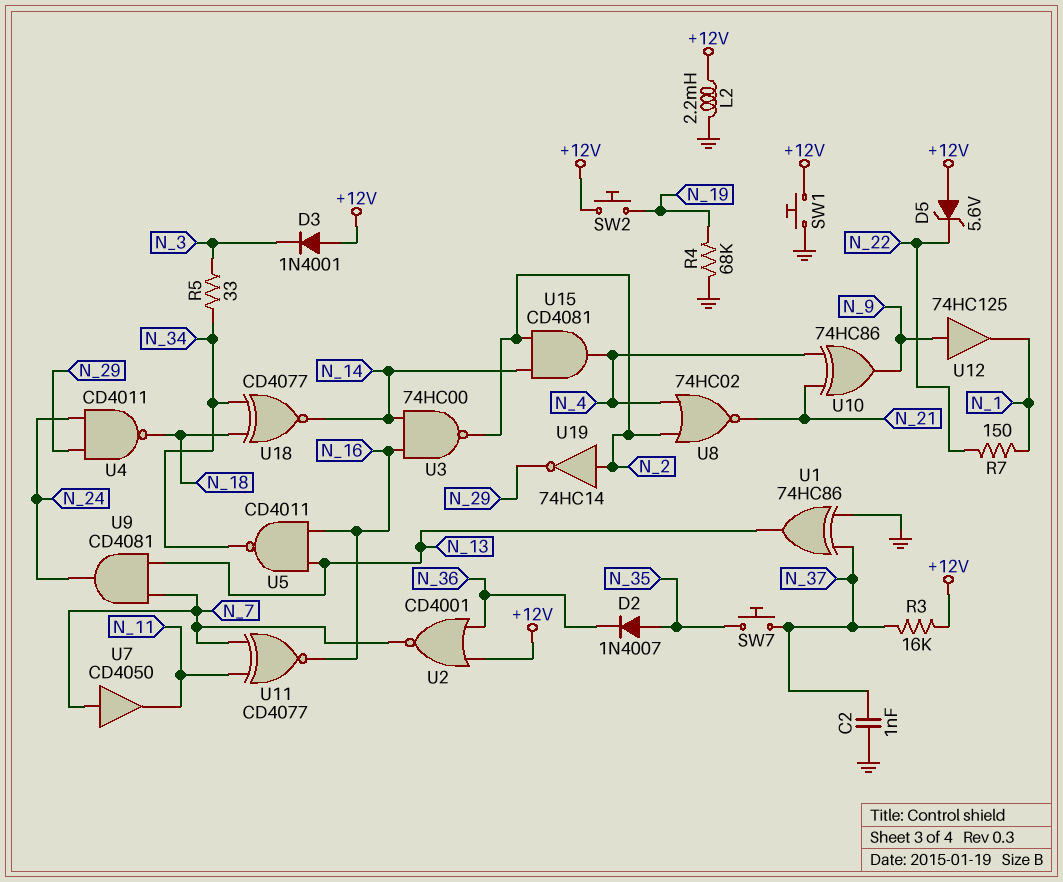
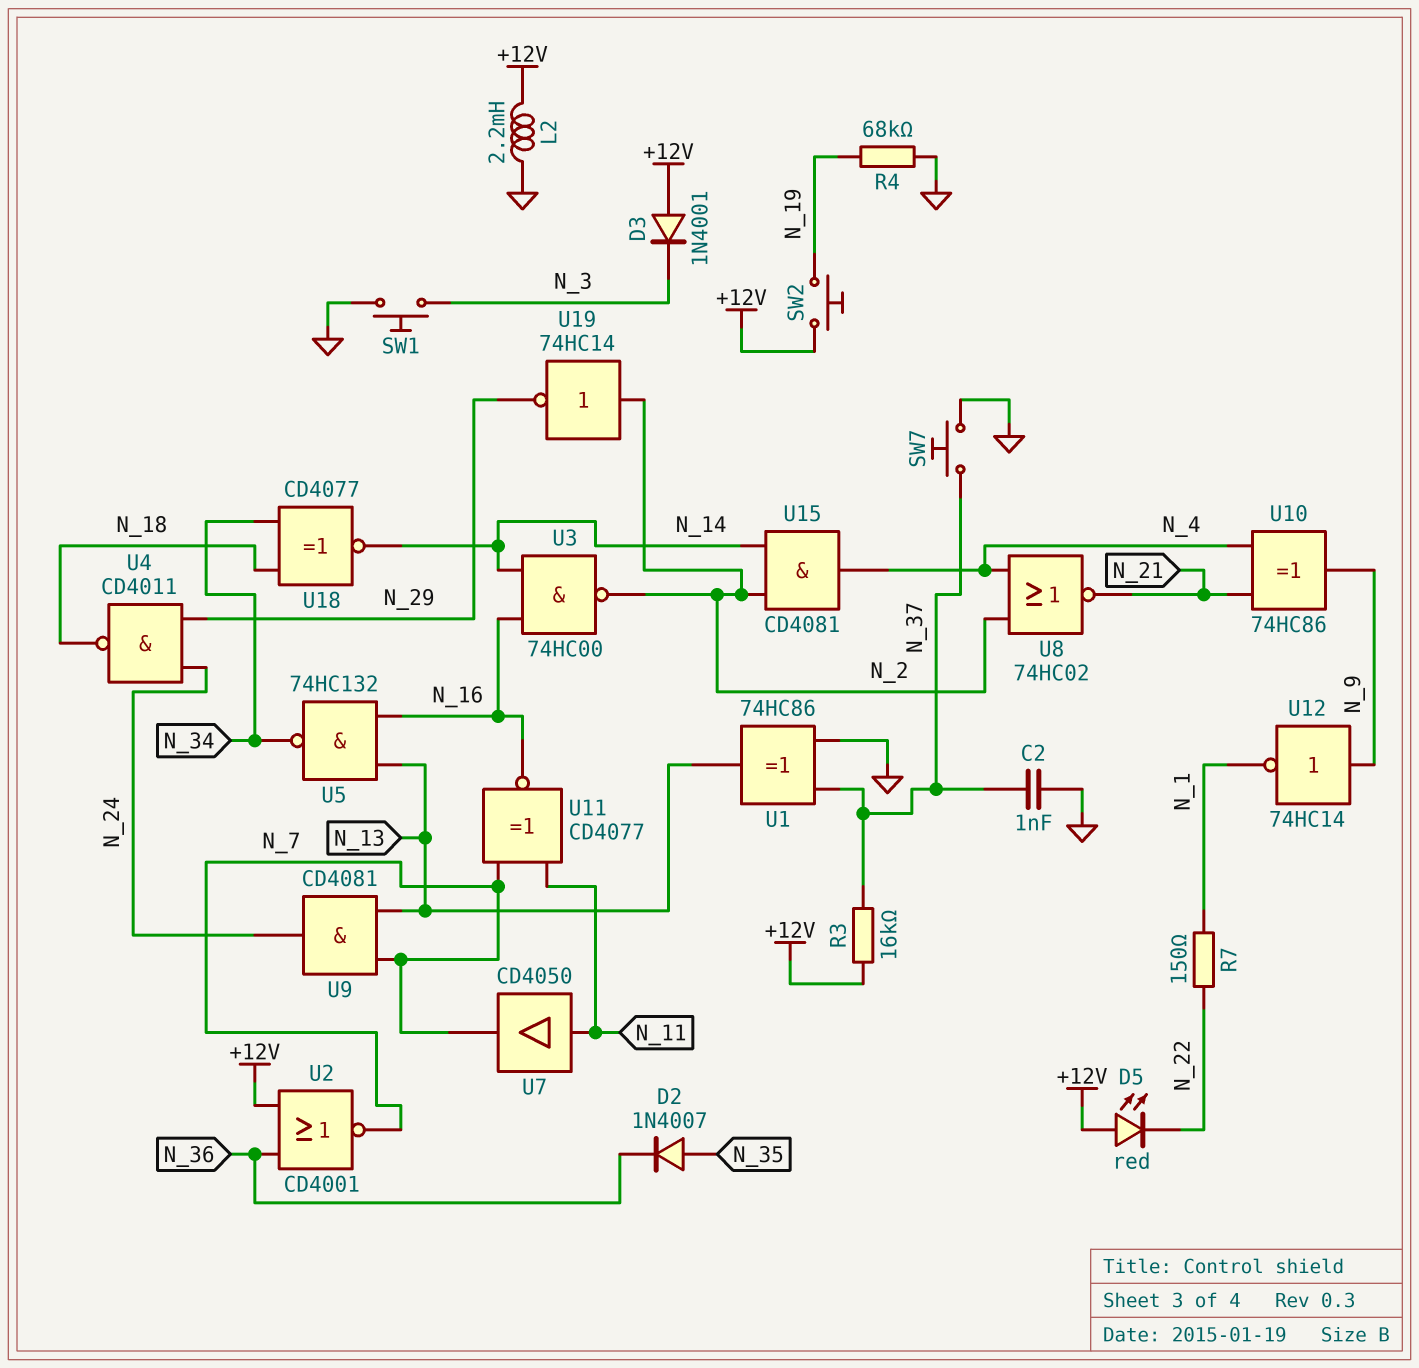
D5: zener 5.6V (A +12V, K N_22) -> LED red (A +12V, K N_22)
R5: 33 (N_3, N_34) -> none
SW1: button (+12V, GND) -> button (GND, N_3)
SW7: button (N_35, N_37) -> button (GND, N_37)
U5: NAND CD4011 (in N_13, in N_16, out N_34) -> NAND 74HC132 (in N_13, in N_16, out N_34)
U7: buffer CD4050 (in N_7, out N_11) -> buffer CD4050 (in N_11, out N_7)
U12: buffer 74HC125 (in N_9, out N_1) -> NOT 74HC14 (in N_9, out N_1)

